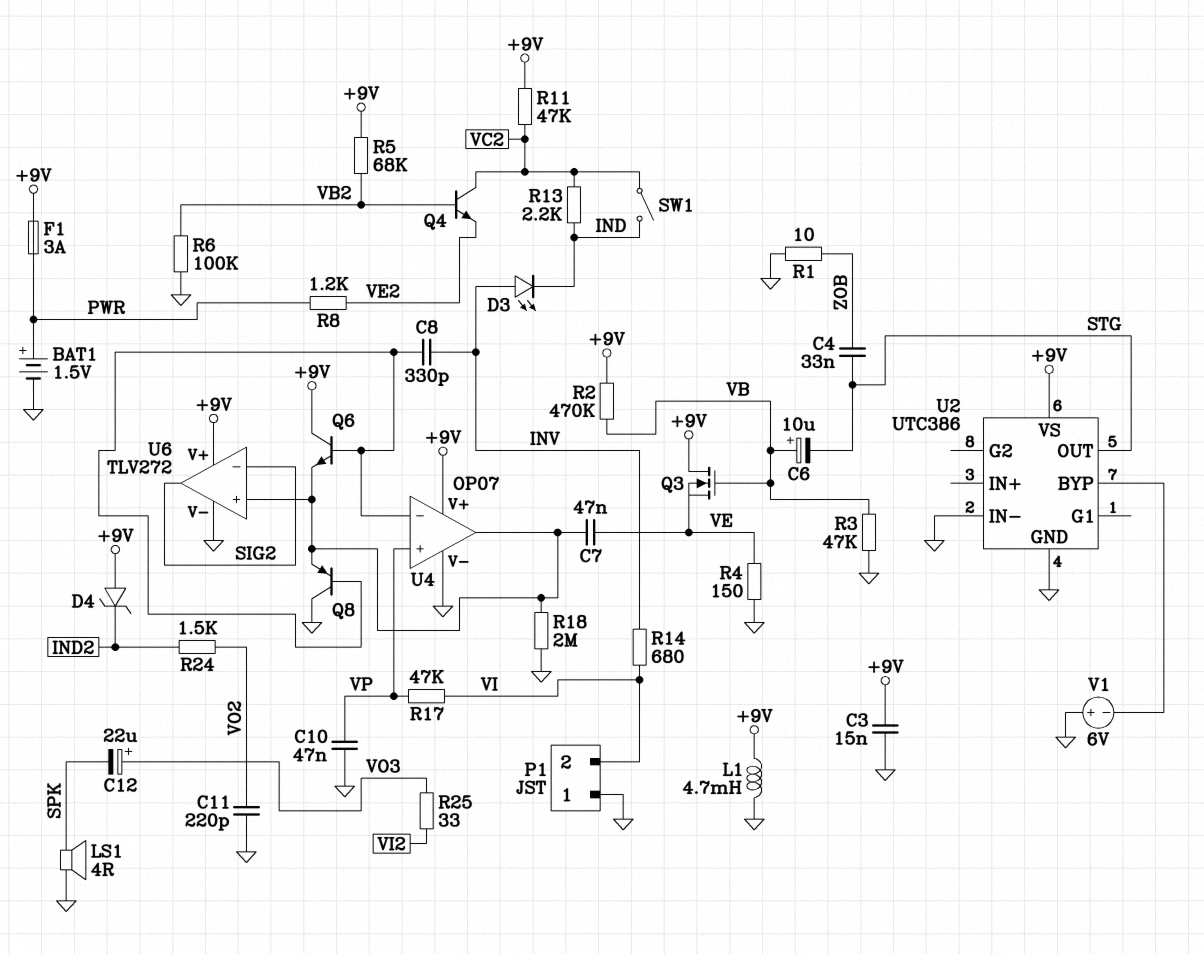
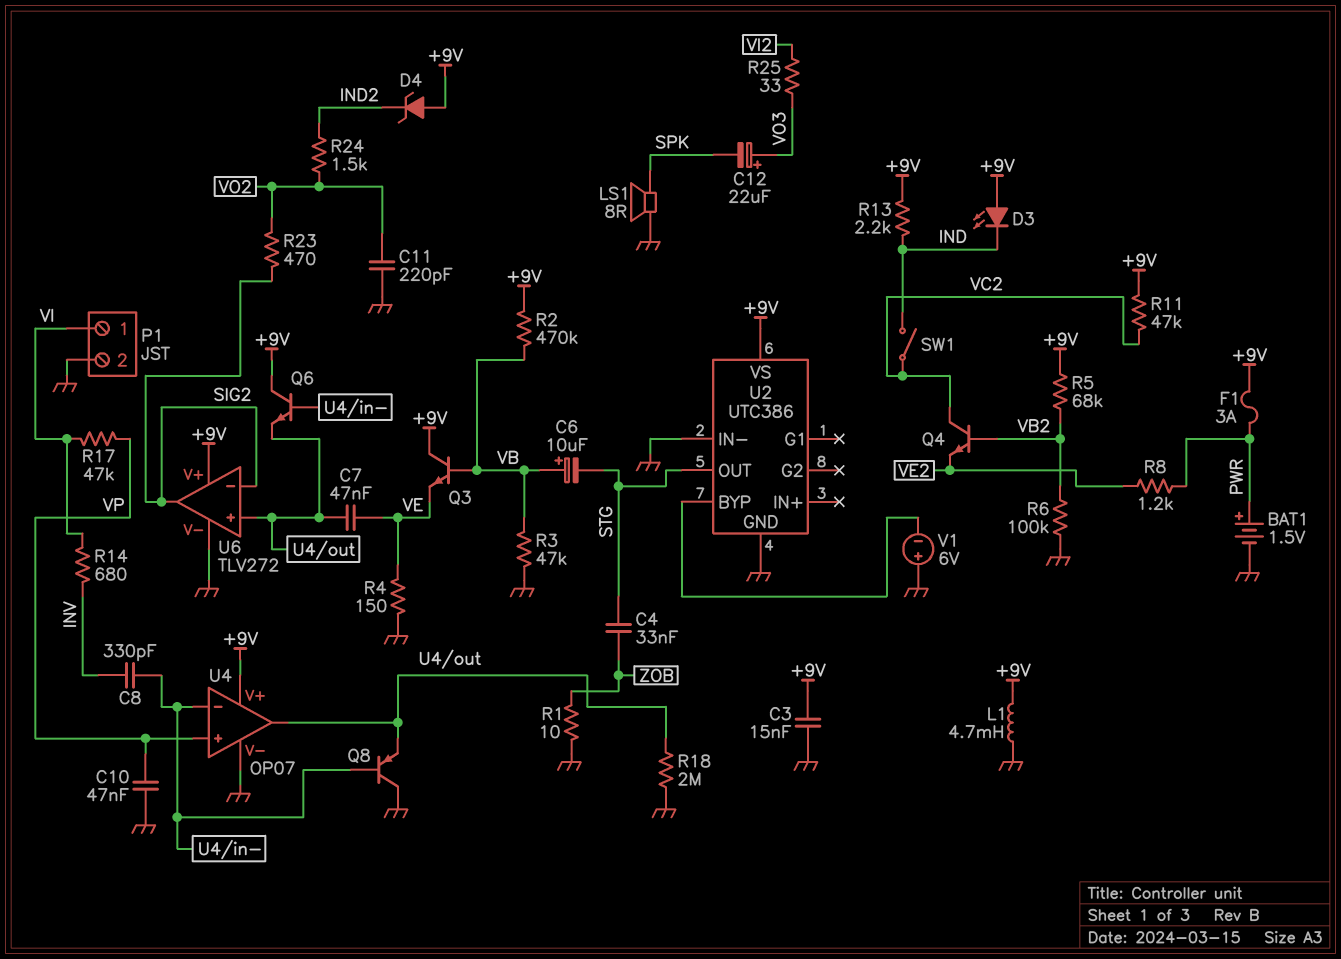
D3: LED (A INV, K IND) -> LED (A +9V, K IND)
LS1: speaker 4R (GND, SPK) -> speaker 8R (GND, SPK)
P1 pin 1: GND -> VI
P1 pin 2: VI -> GND
Q3: NMOS (G VB, D +9V, S VE) -> NPN (B VB, C +9V, E VE)
R13: 2.2k (IND, VC2) -> 2.2k (+9V, IND)
R23: none -> 470 (SIG2, VO2)

